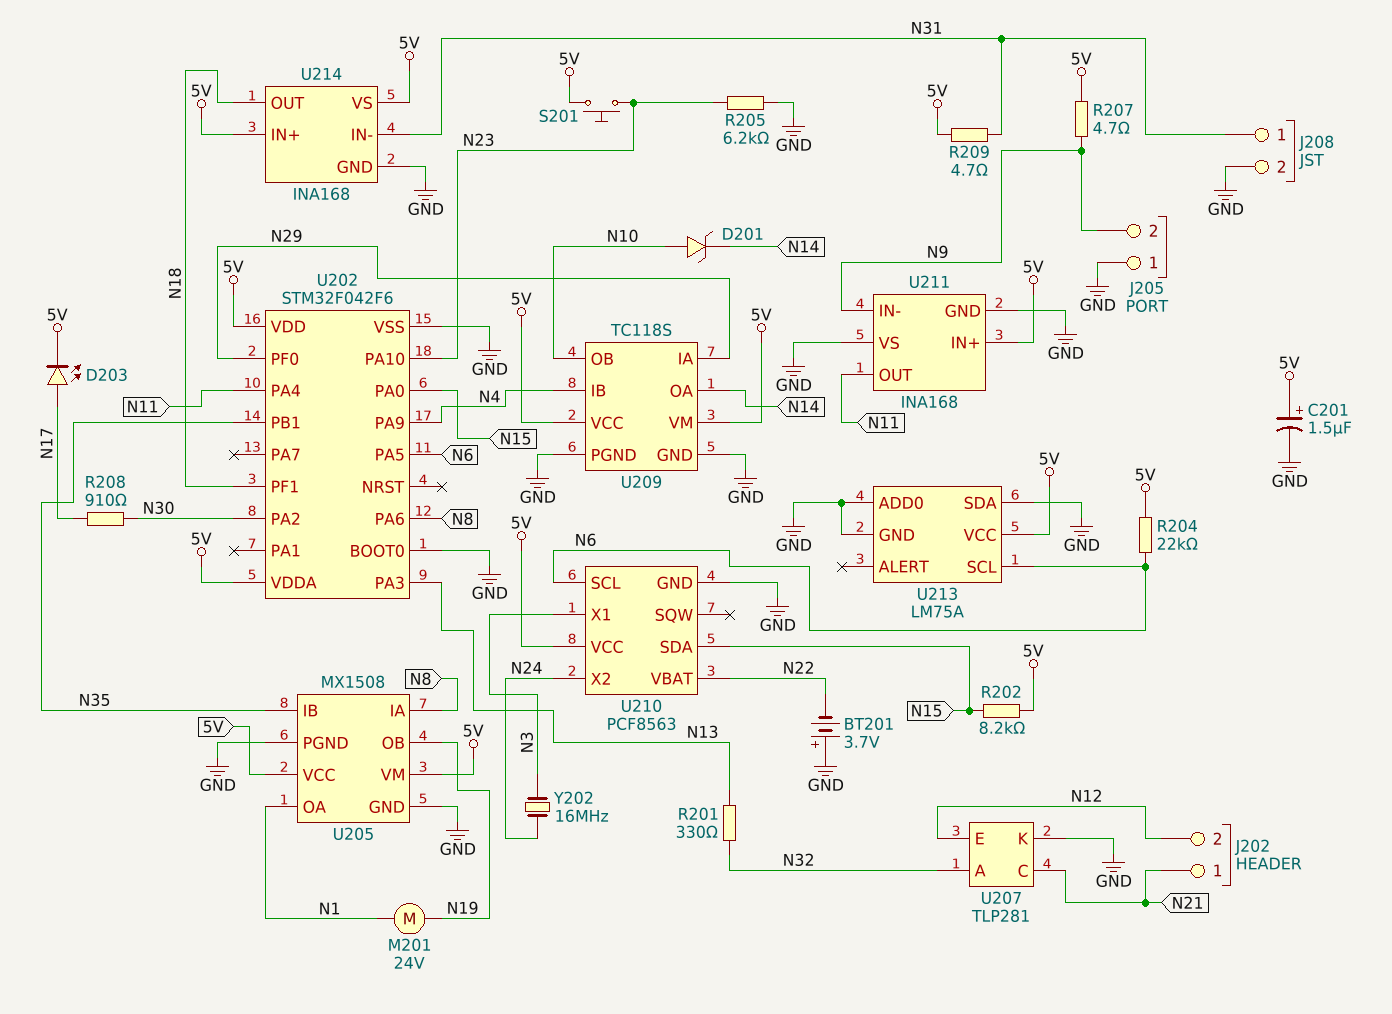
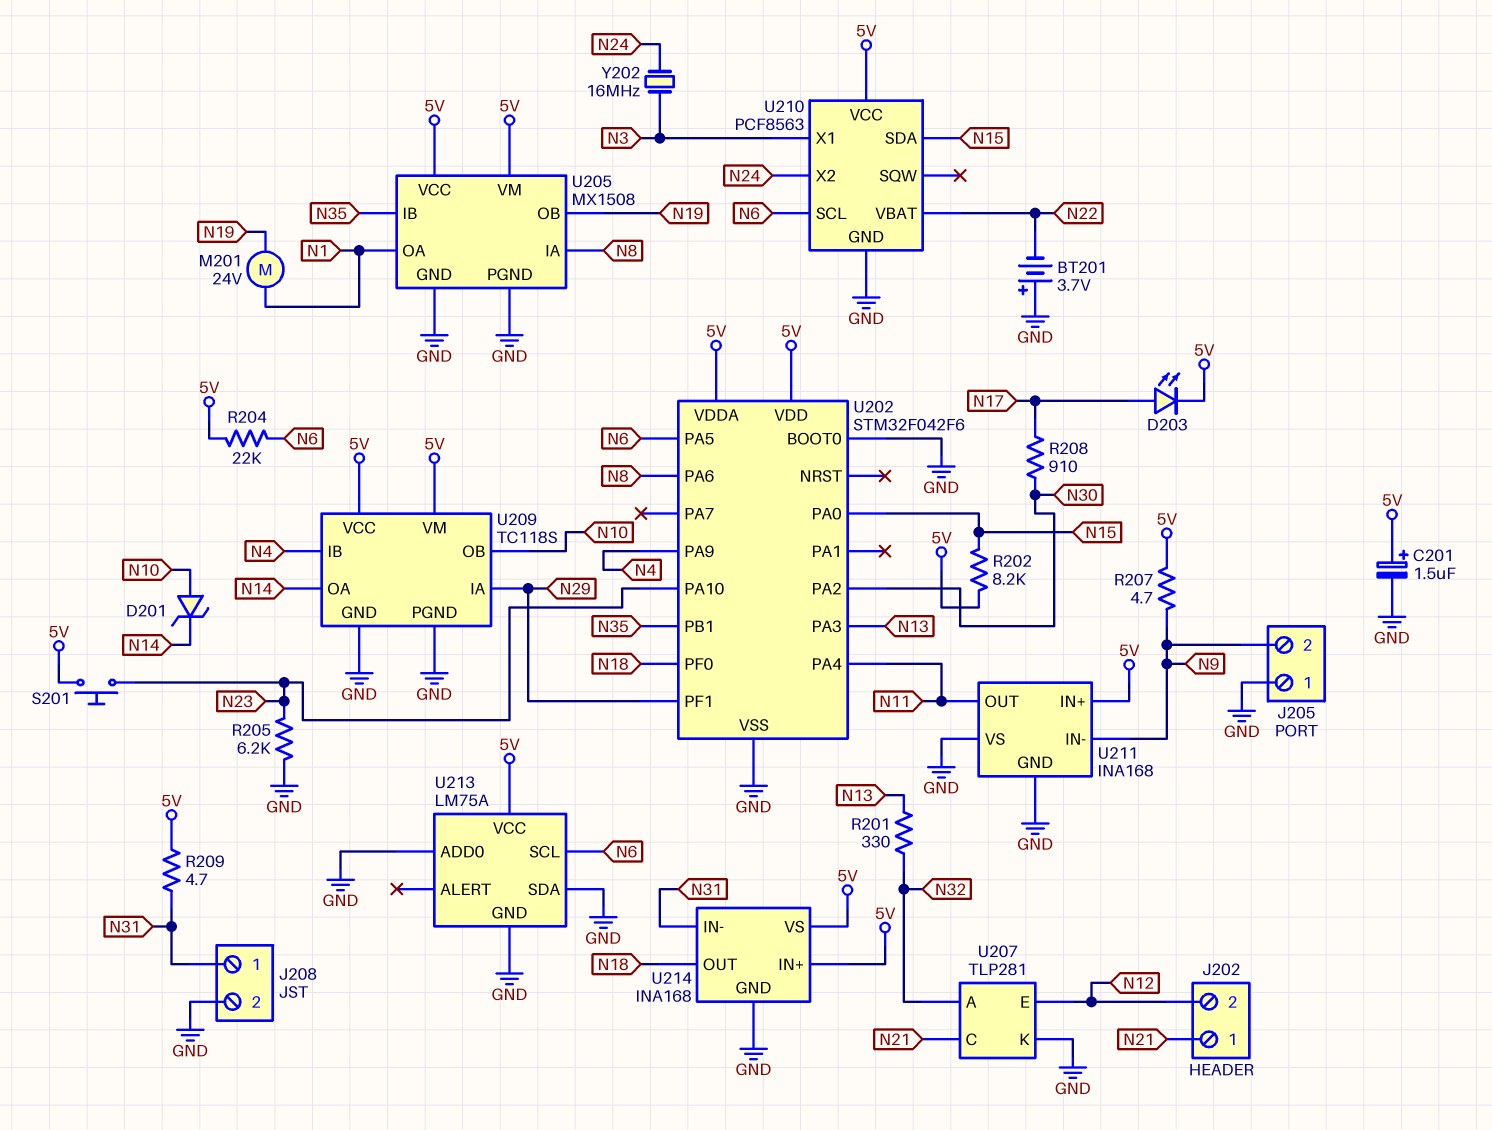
U202 pin PF0: N29 -> N18
U202 pin PF1: N18 -> N29

